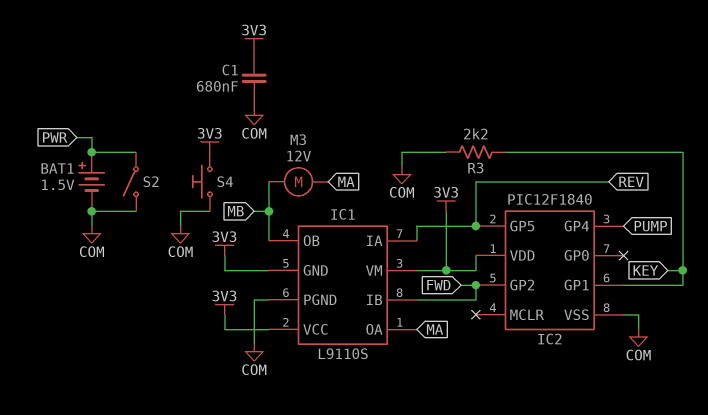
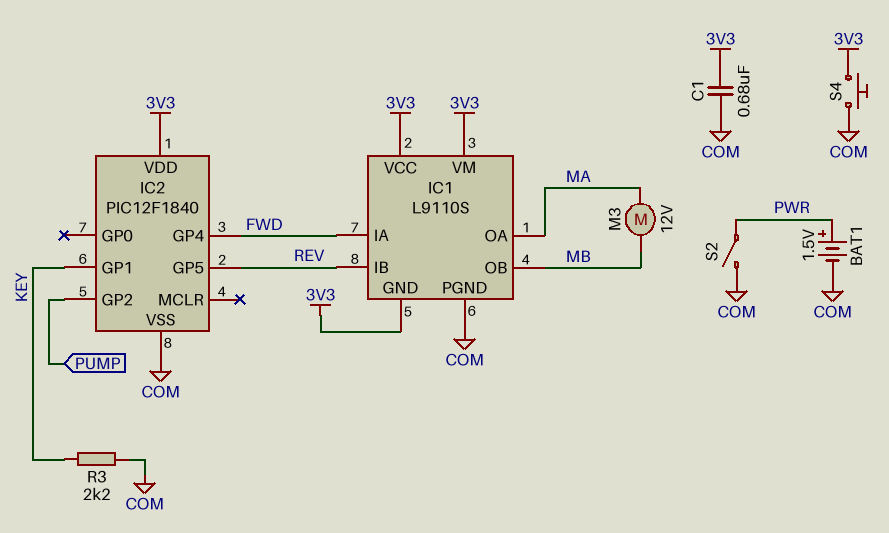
IC1 pin IA: REV -> FWD
IC1 pin IB: FWD -> REV
IC2 pin GP2: FWD -> PUMP
IC2 pin GP4: PUMP -> FWD

